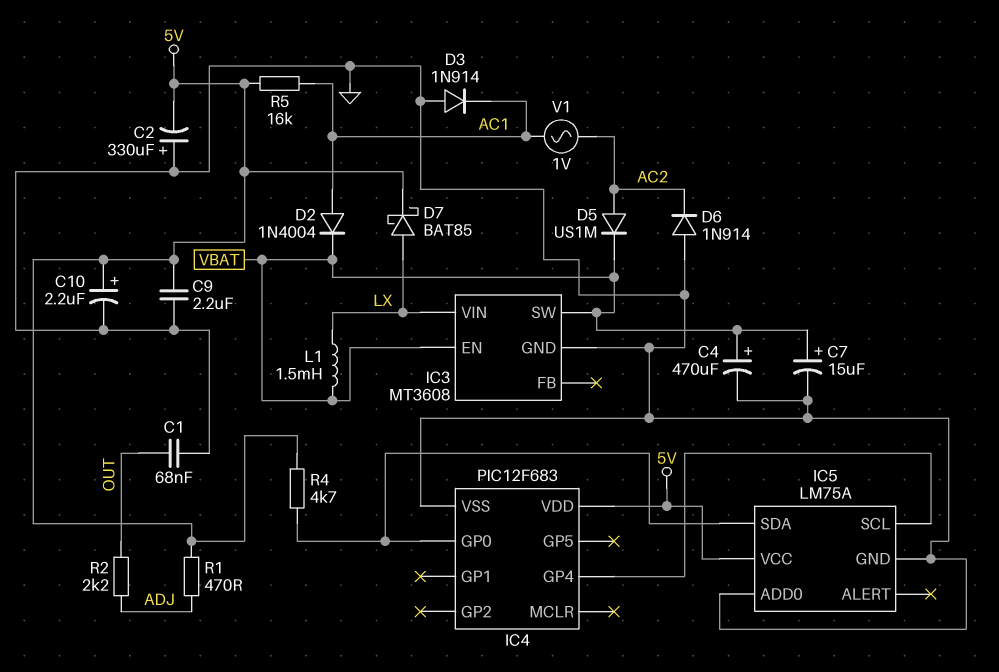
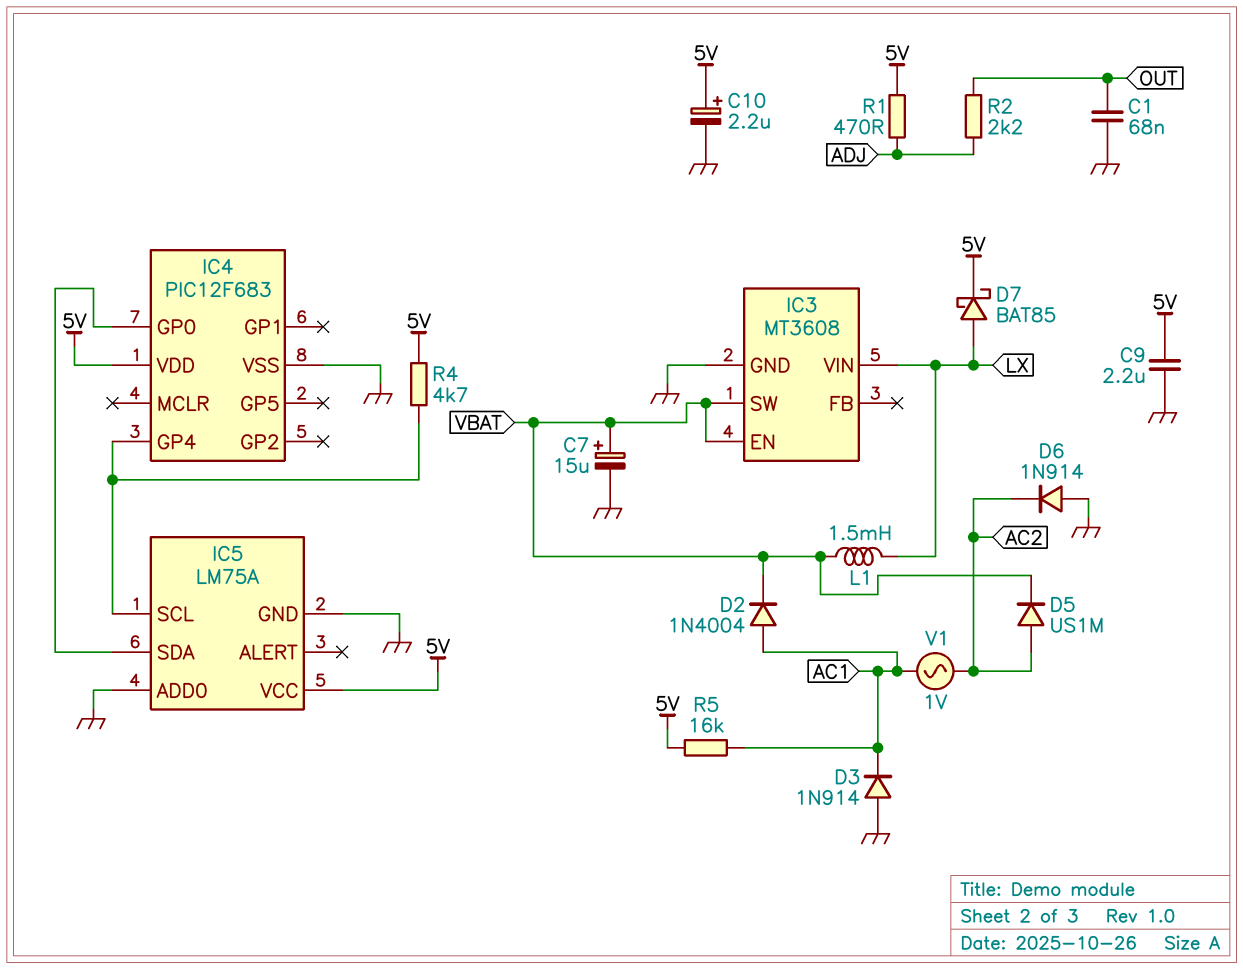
C2: 330uF (plus GND, minus 5V) -> none
C4: 470uF (plus VBAT, minus GND) -> none
R4: 4.7k (5V, IC4/GP0) -> 4.7k (5V, IC4/GP4)

